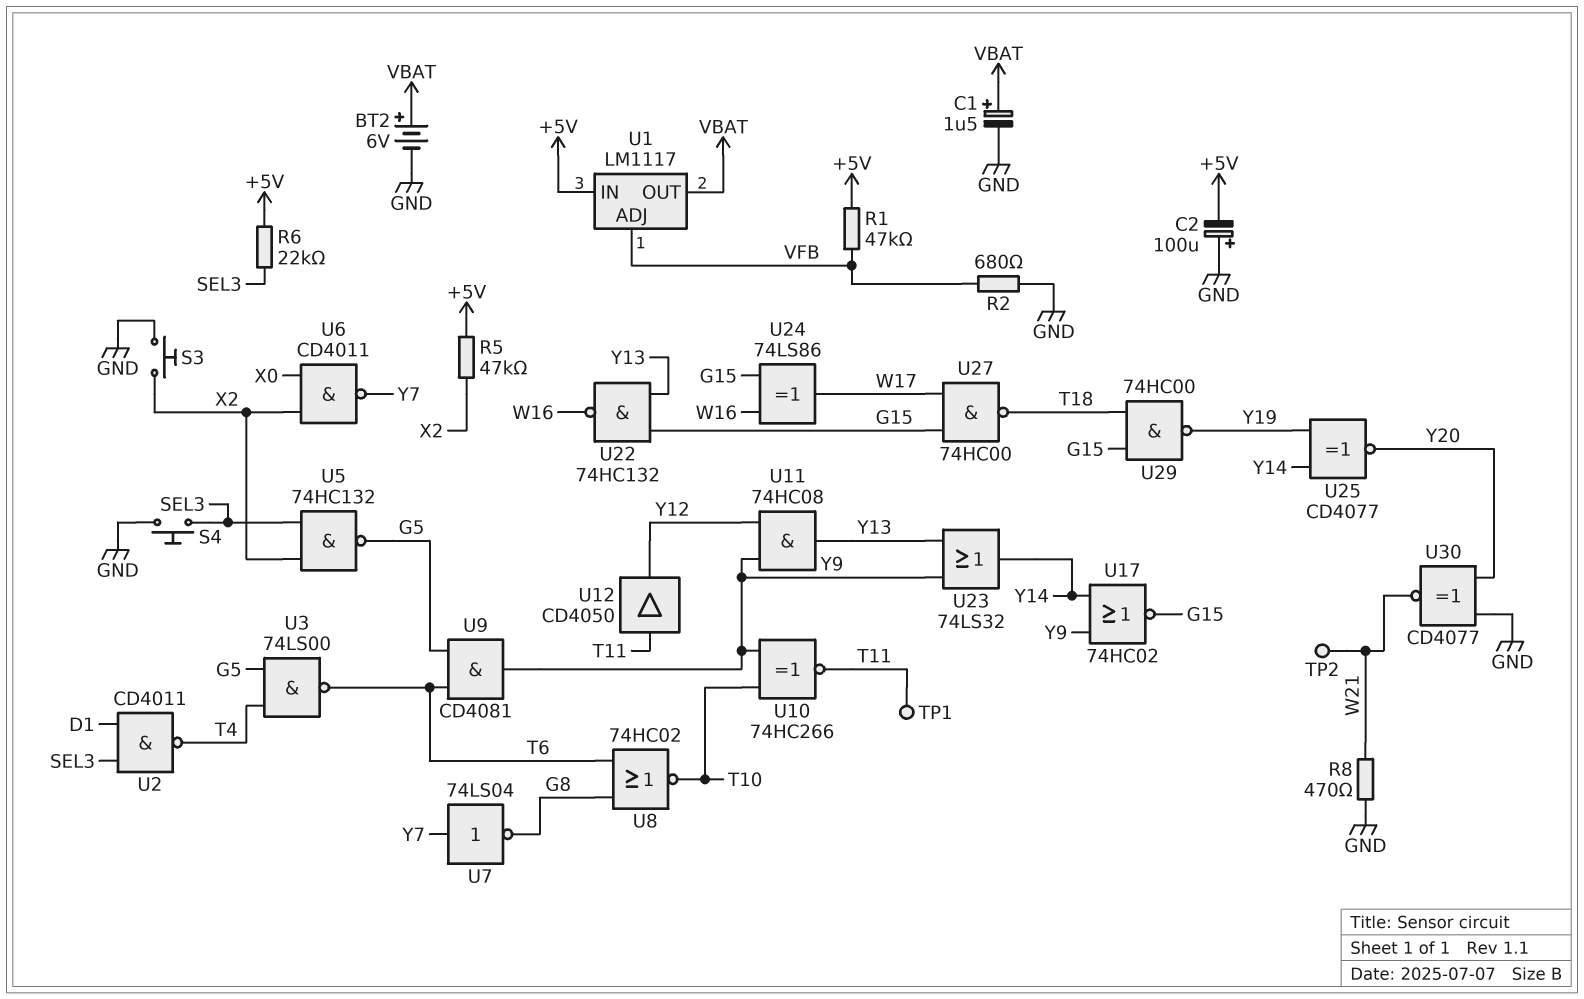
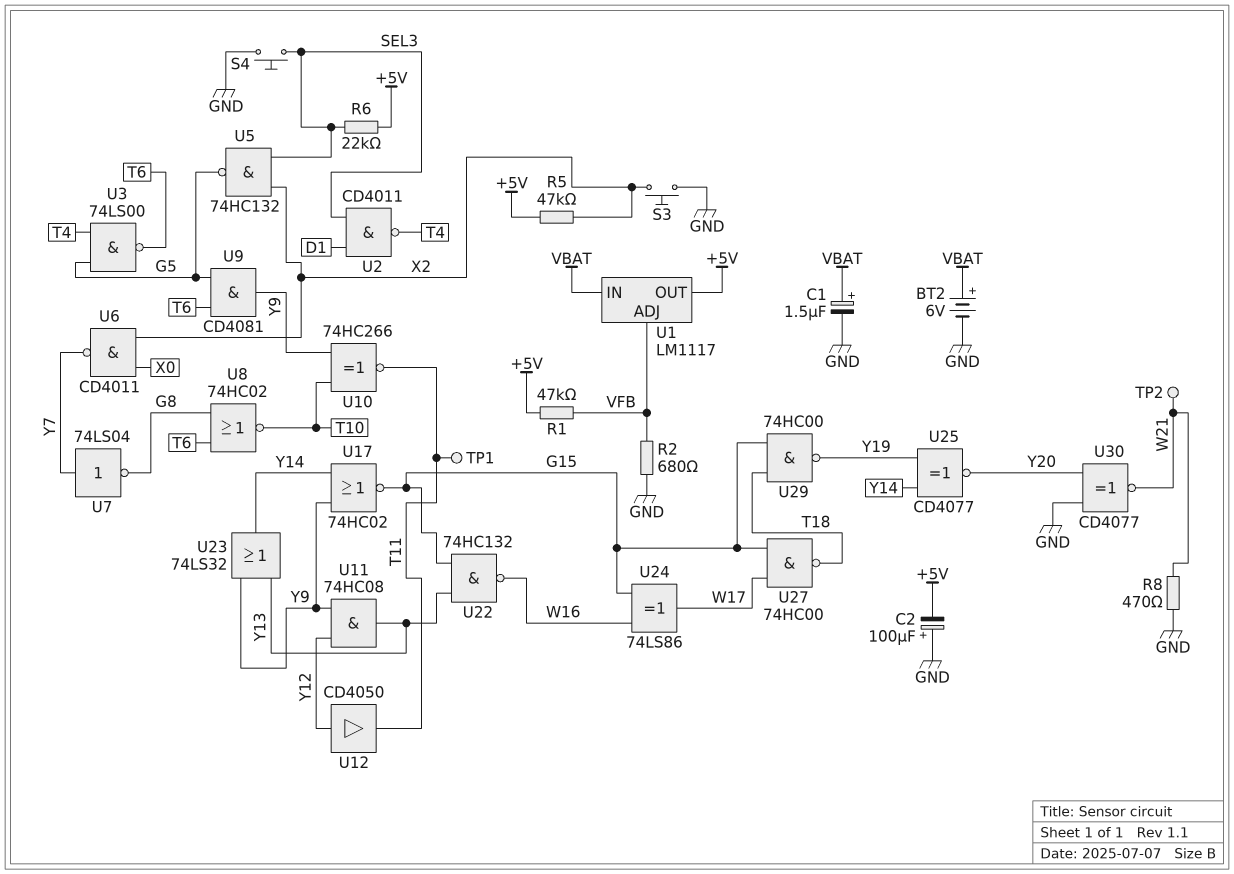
U1 pin IN: +5V -> VBAT
U1 pin OUT: VBAT -> +5V
U12: buffer CD4050 (in T11, out Y12) -> buffer CD4050 (in Y12, out T11)

